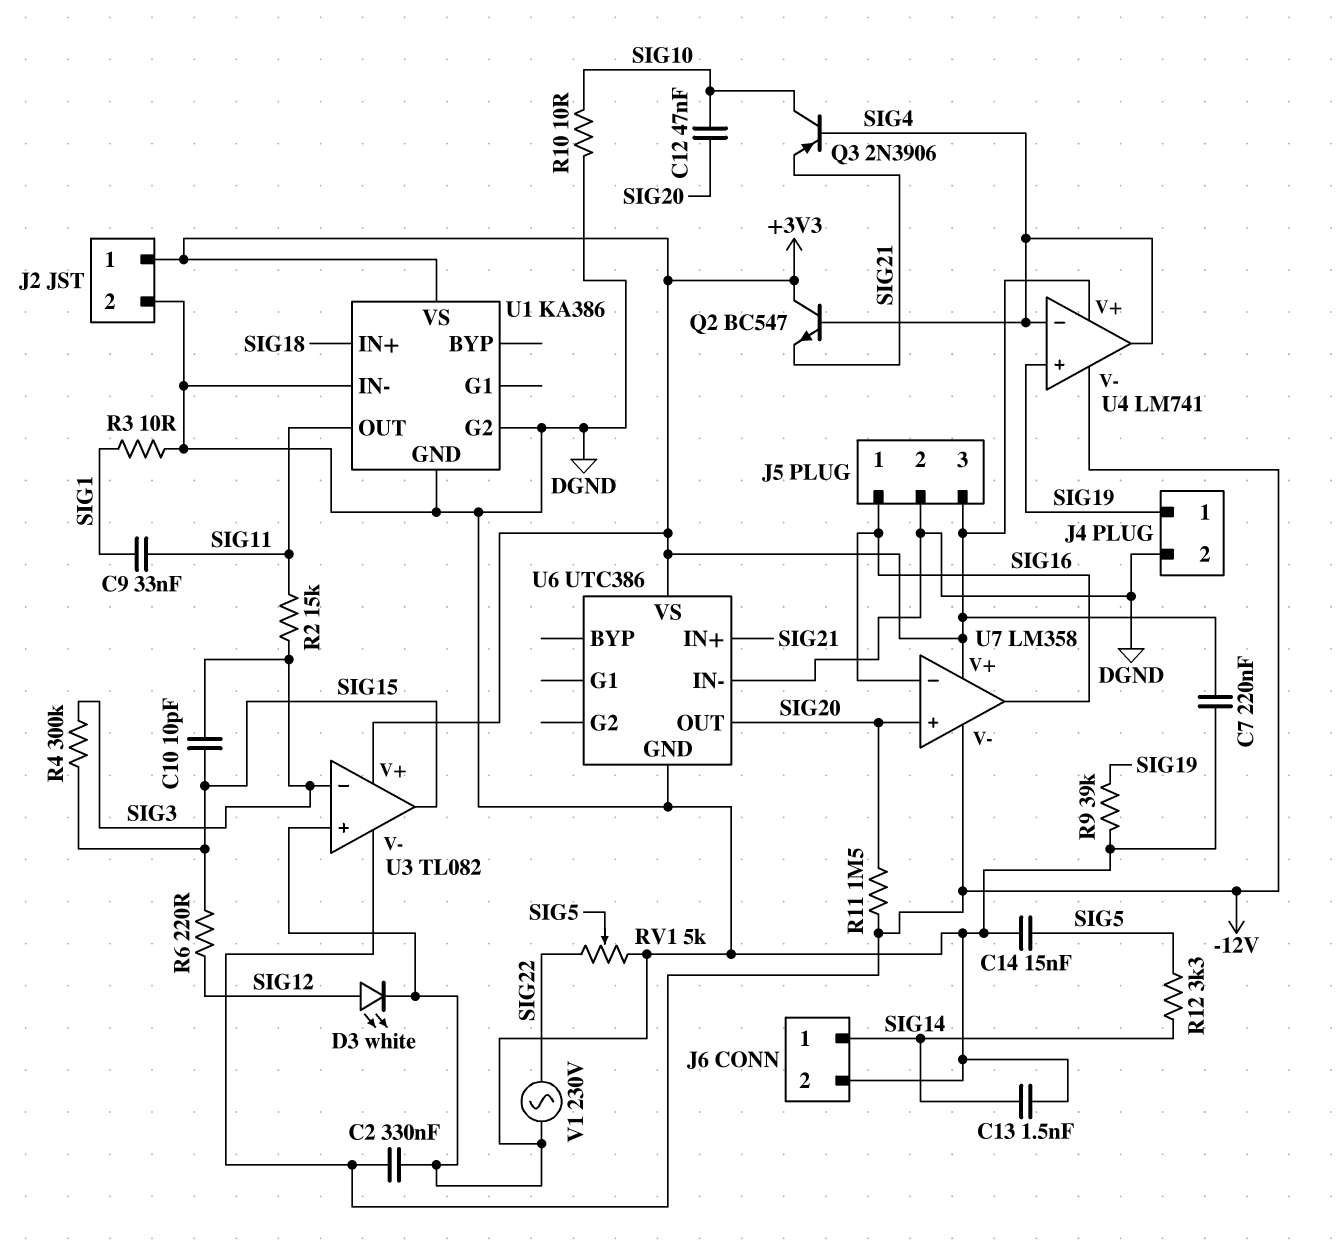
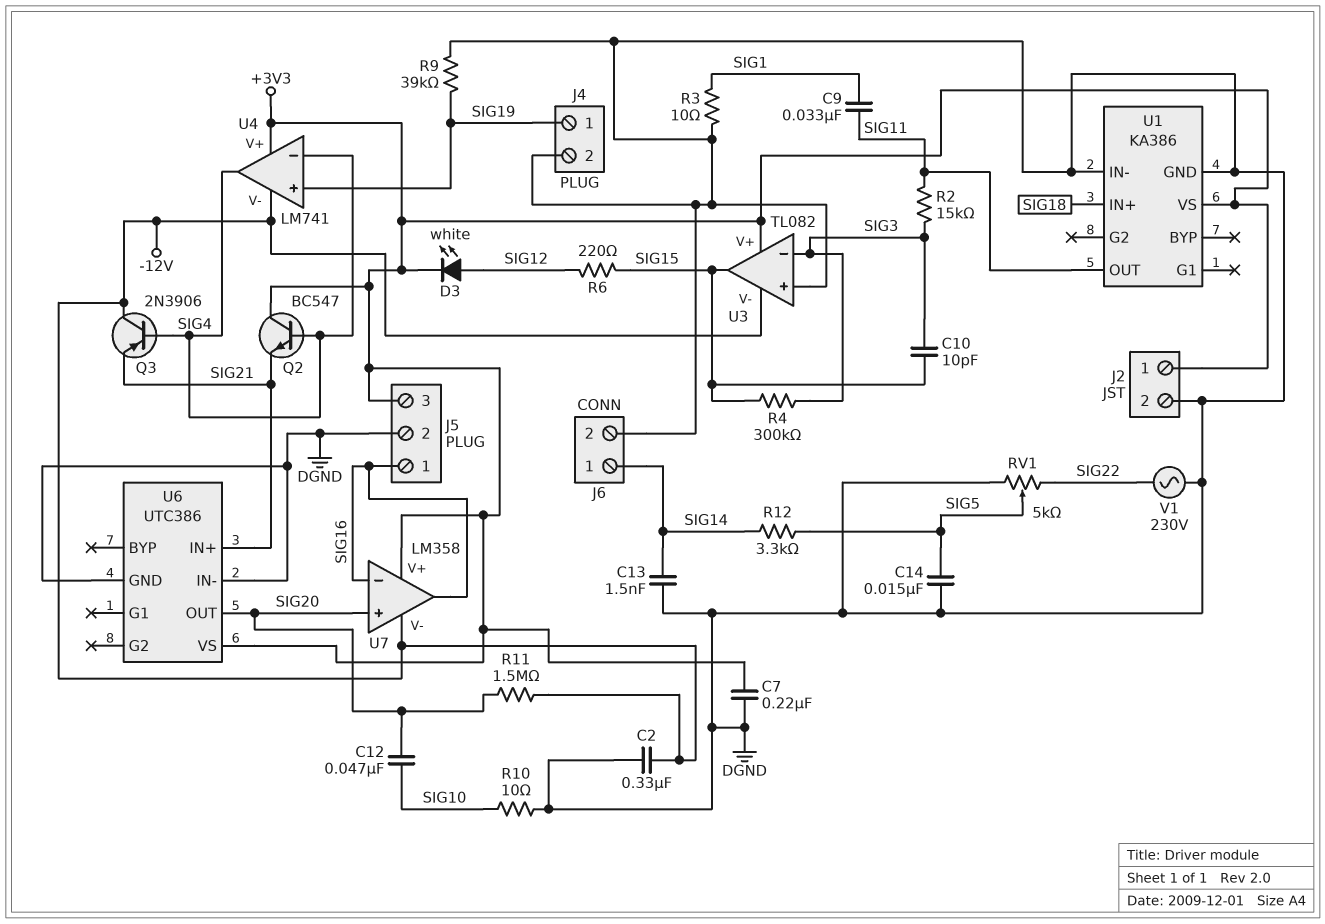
D3: LED white (A SIG12, K DGND) -> LED white (A SIG12, K +3V3)
Q3: PNP 2N3906 (B SIG4, C SIG10, E SIG21) -> PNP 2N3906 (B SIG4, C -12V, E SIG21)
U1 pin G2: DGND -> none

